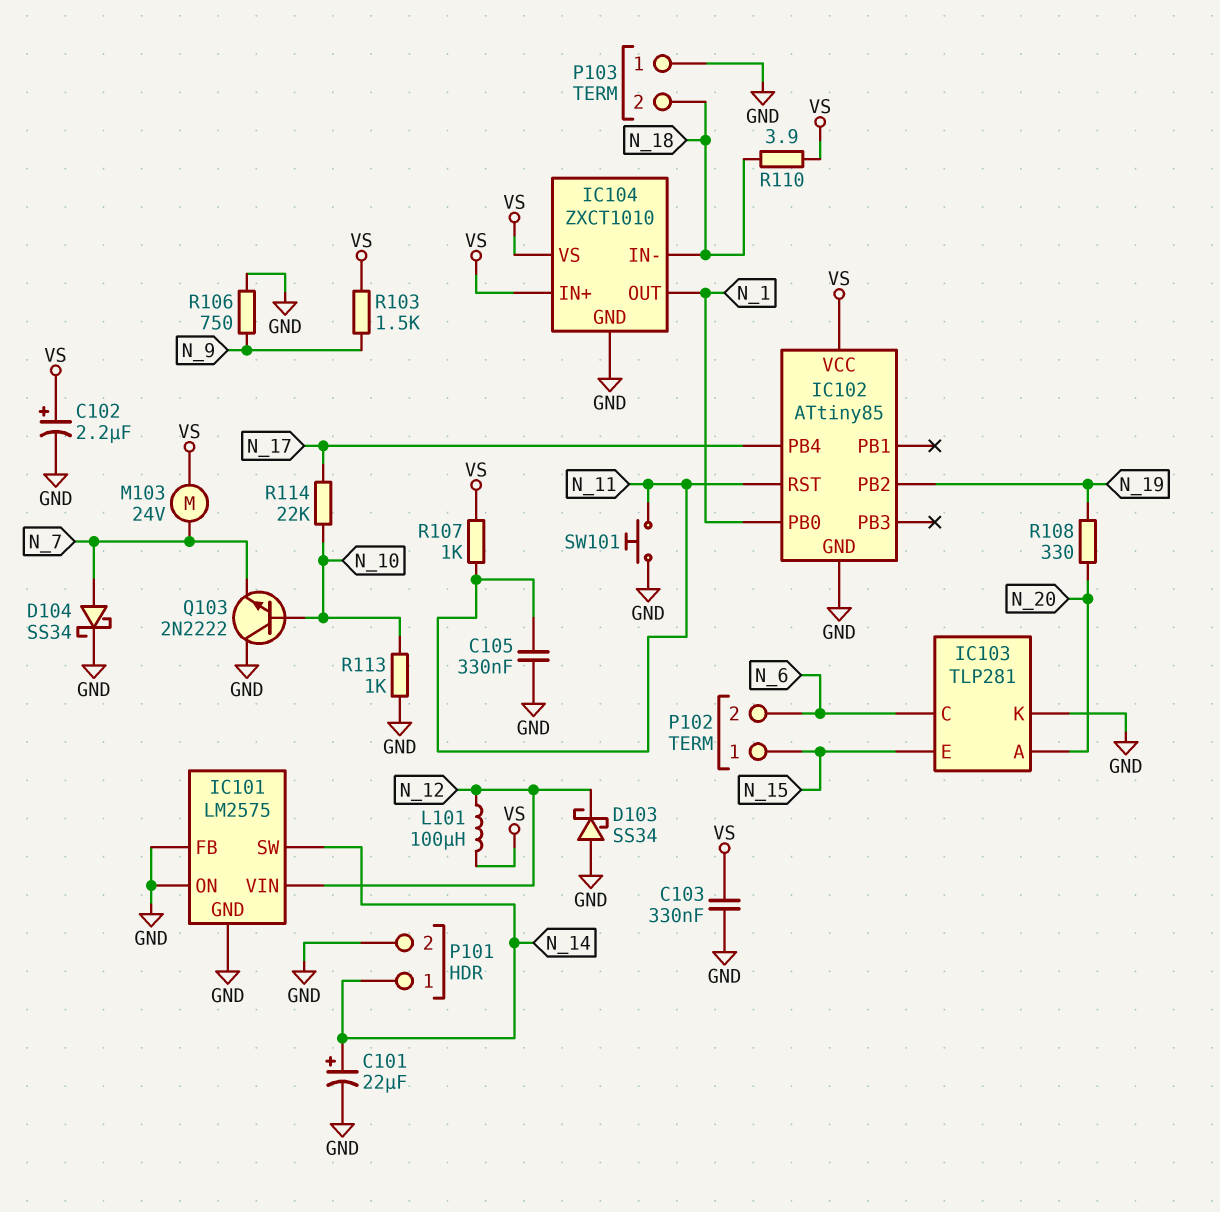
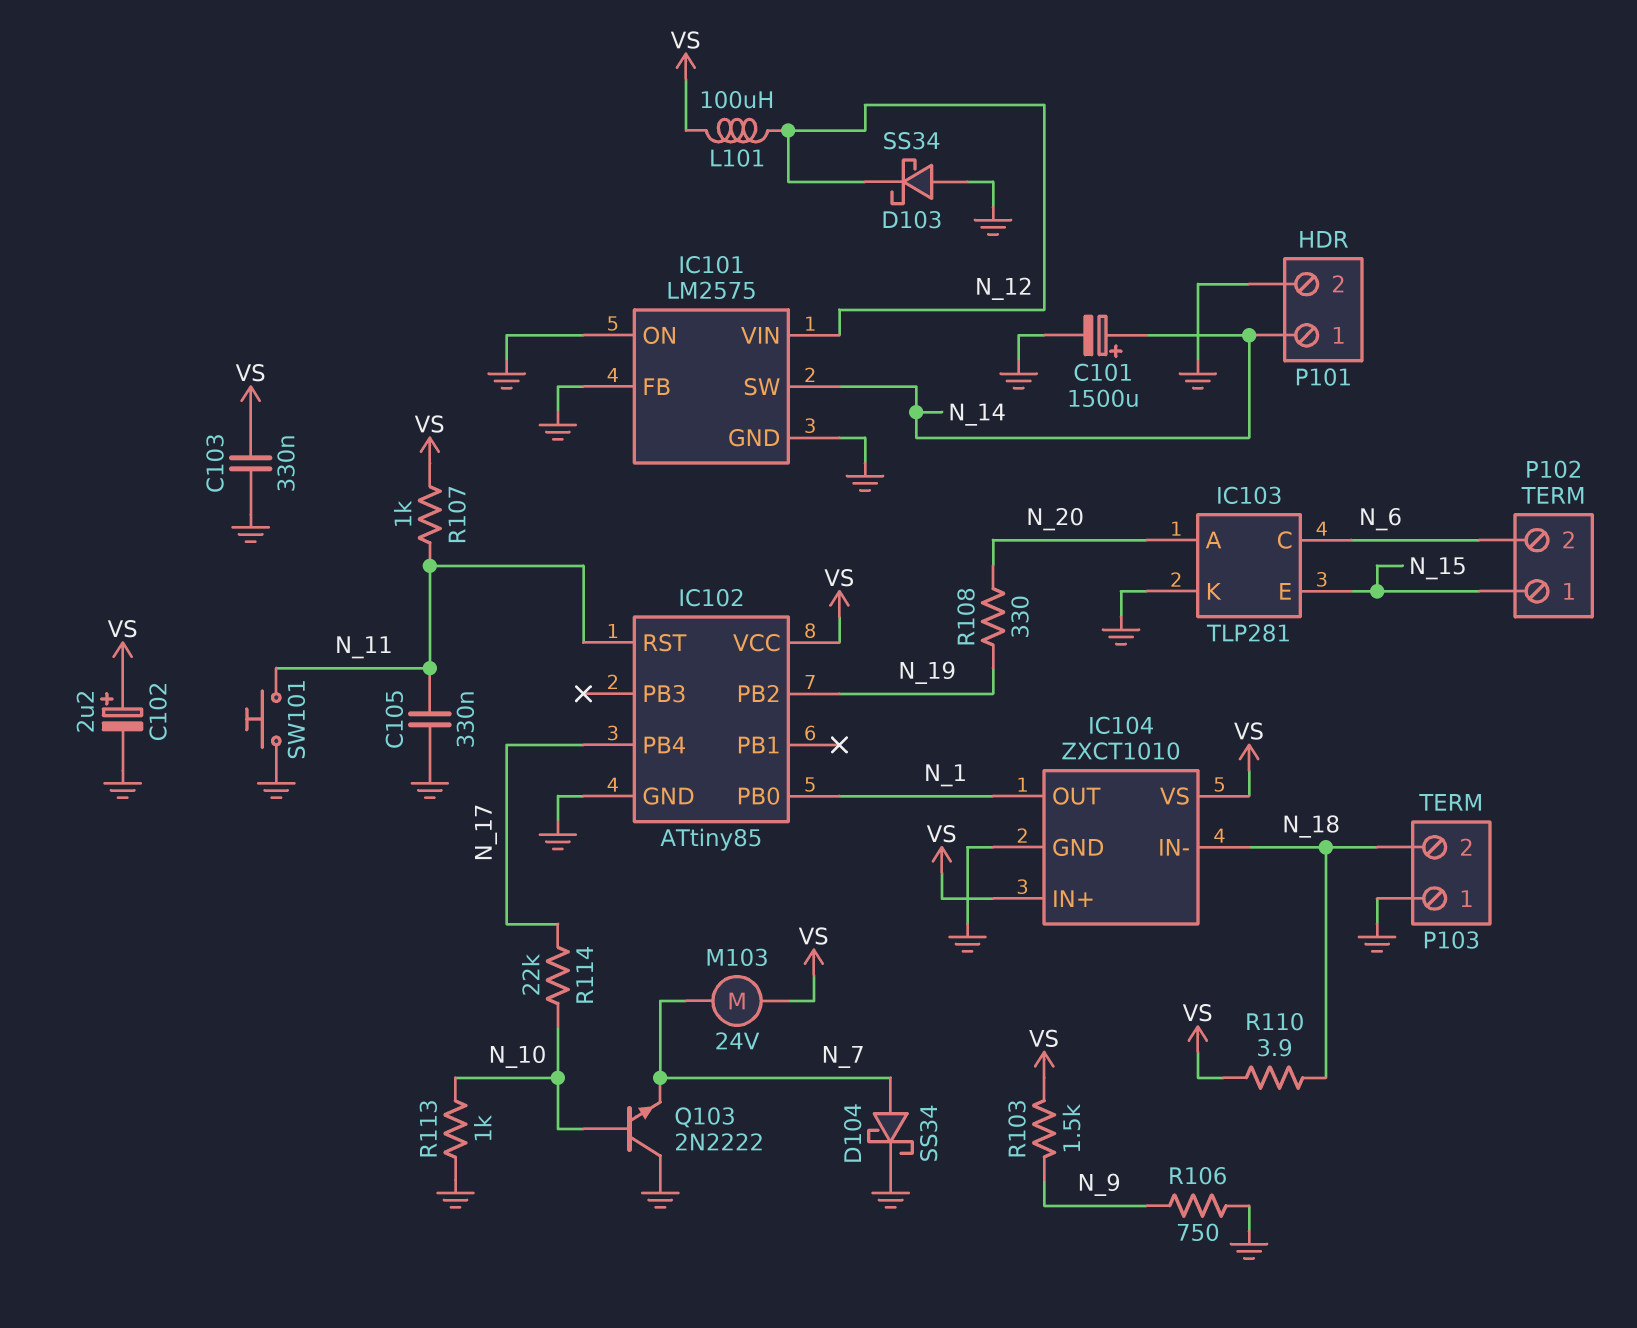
C101: 22uF (plus N_14, minus GND) -> 1500uF (plus N_14, minus GND)

